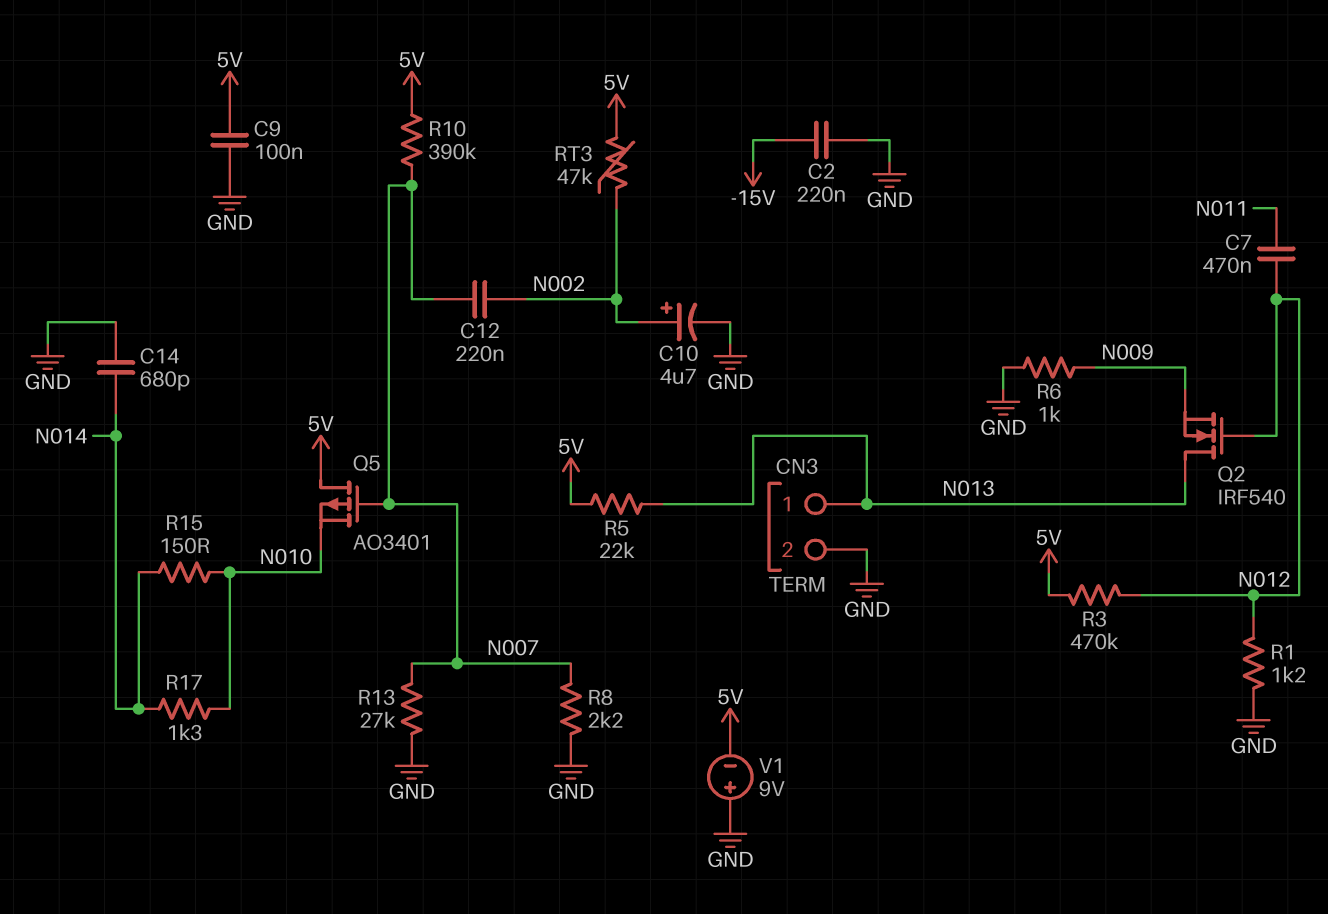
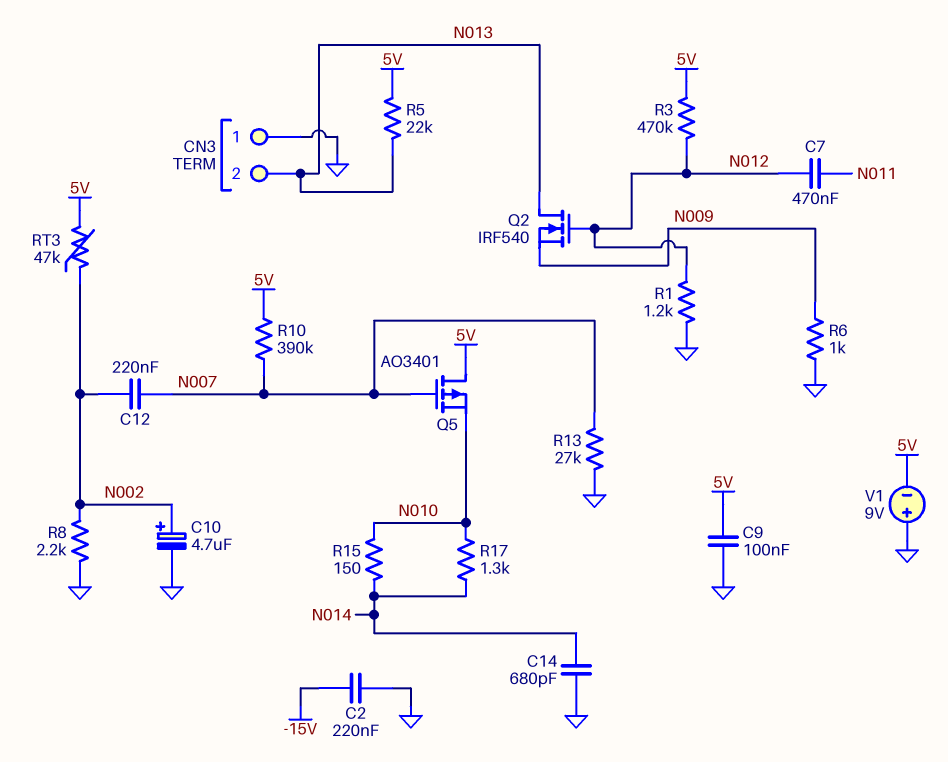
CN3 pin 1: N013 -> GND
CN3 pin 2: GND -> N013
R8: 2.2k (GND, N007) -> 2.2k (GND, N002)

